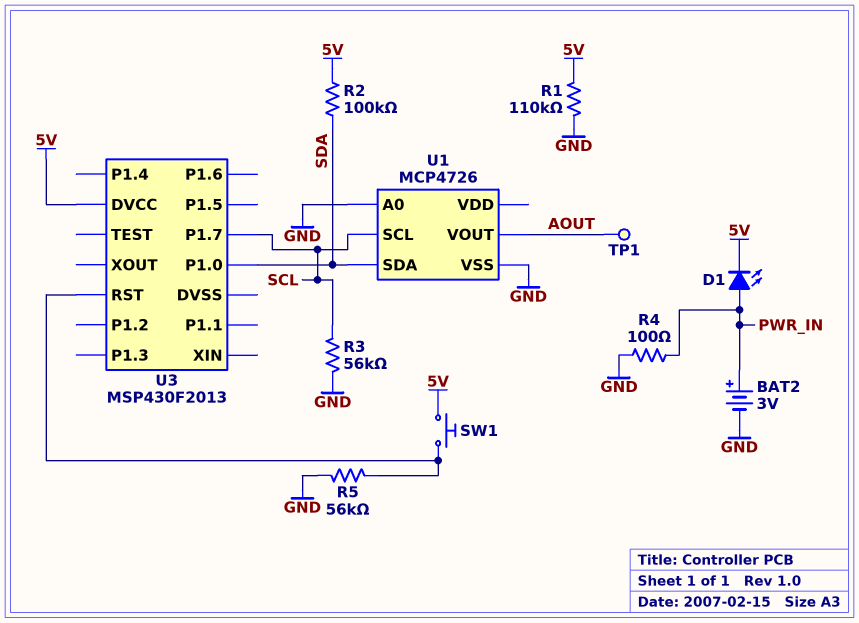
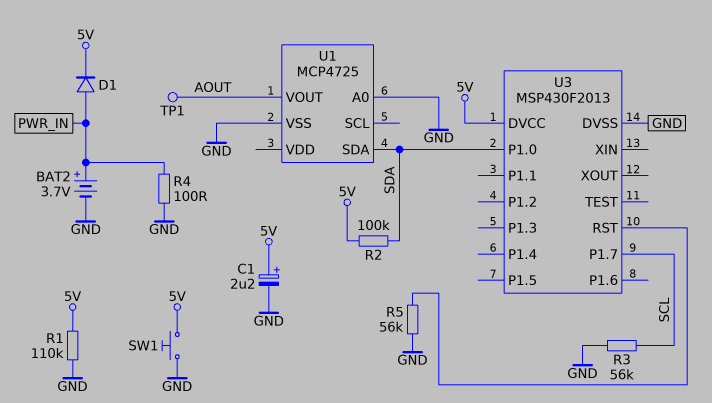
BAT2: 3V (plus PWR_IN, minus GND) -> 3.7V (plus PWR_IN, minus GND)
C1: none -> 2.2uF (plus 5V, minus GND)
D1: LED (A PWR_IN, K 5V) -> diode (A PWR_IN, K 5V)
SW1: button (5V, U3/RST) -> button (5V, GND)
U1: MCP4726 -> MCP4725
U1 pin SCL: SCL -> none
U3 pin DVSS: none -> GND

